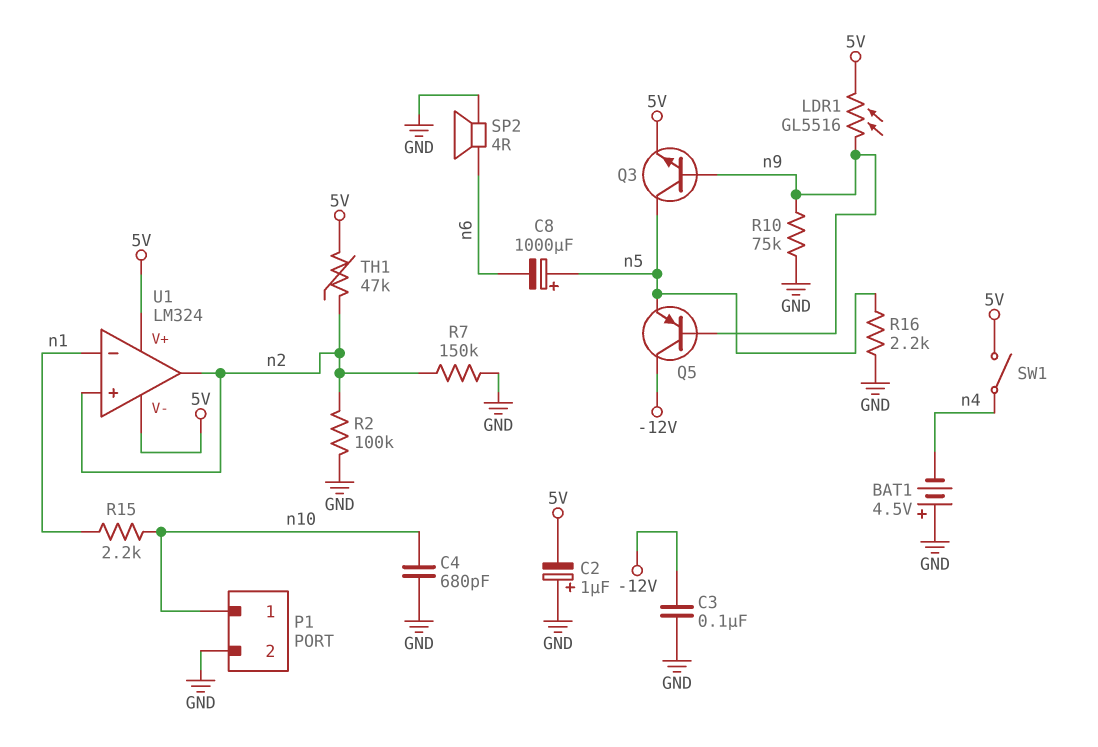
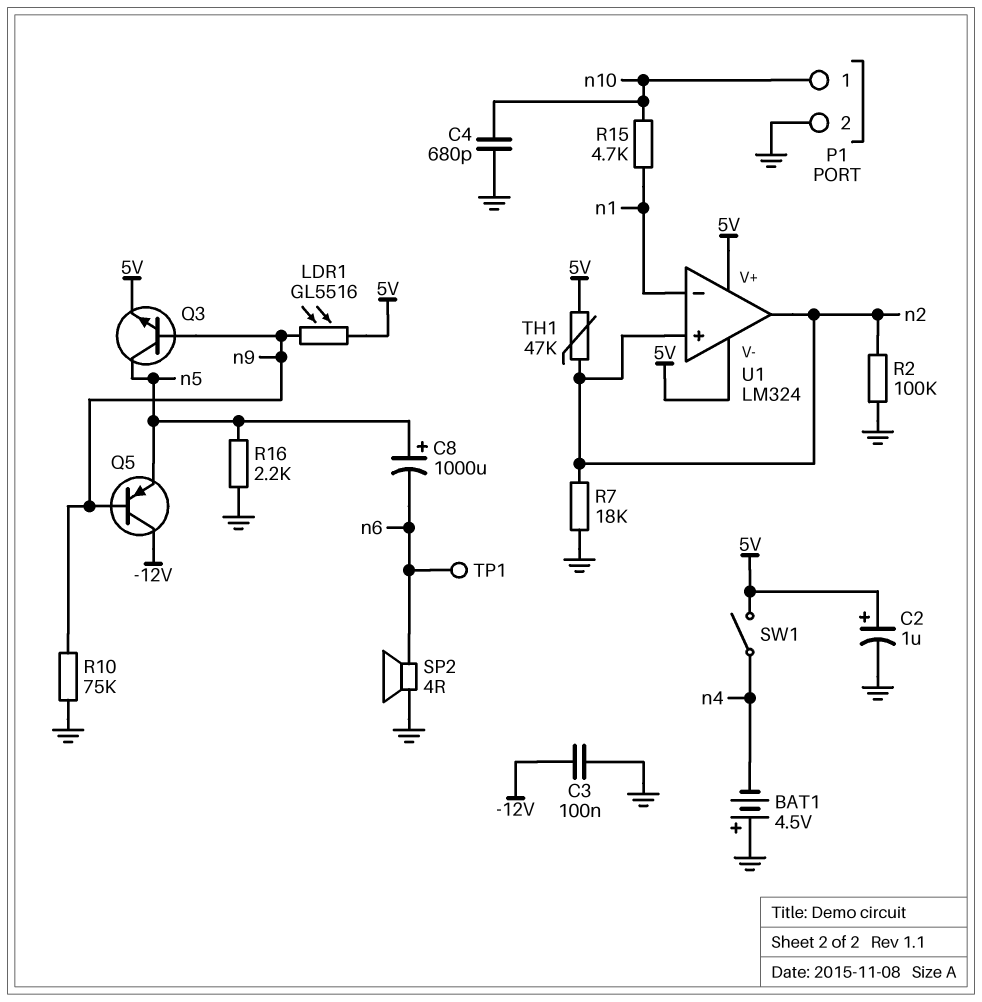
C2: 1uF (plus GND, minus 5V) -> 1uF (plus 5V, minus GND)
R7: 150k (GND, n2) -> 18k (GND, n2)
R15: 2.2k (n1, n10) -> 4.7k (n1, n10)
TP1: none -> test point (n6)

